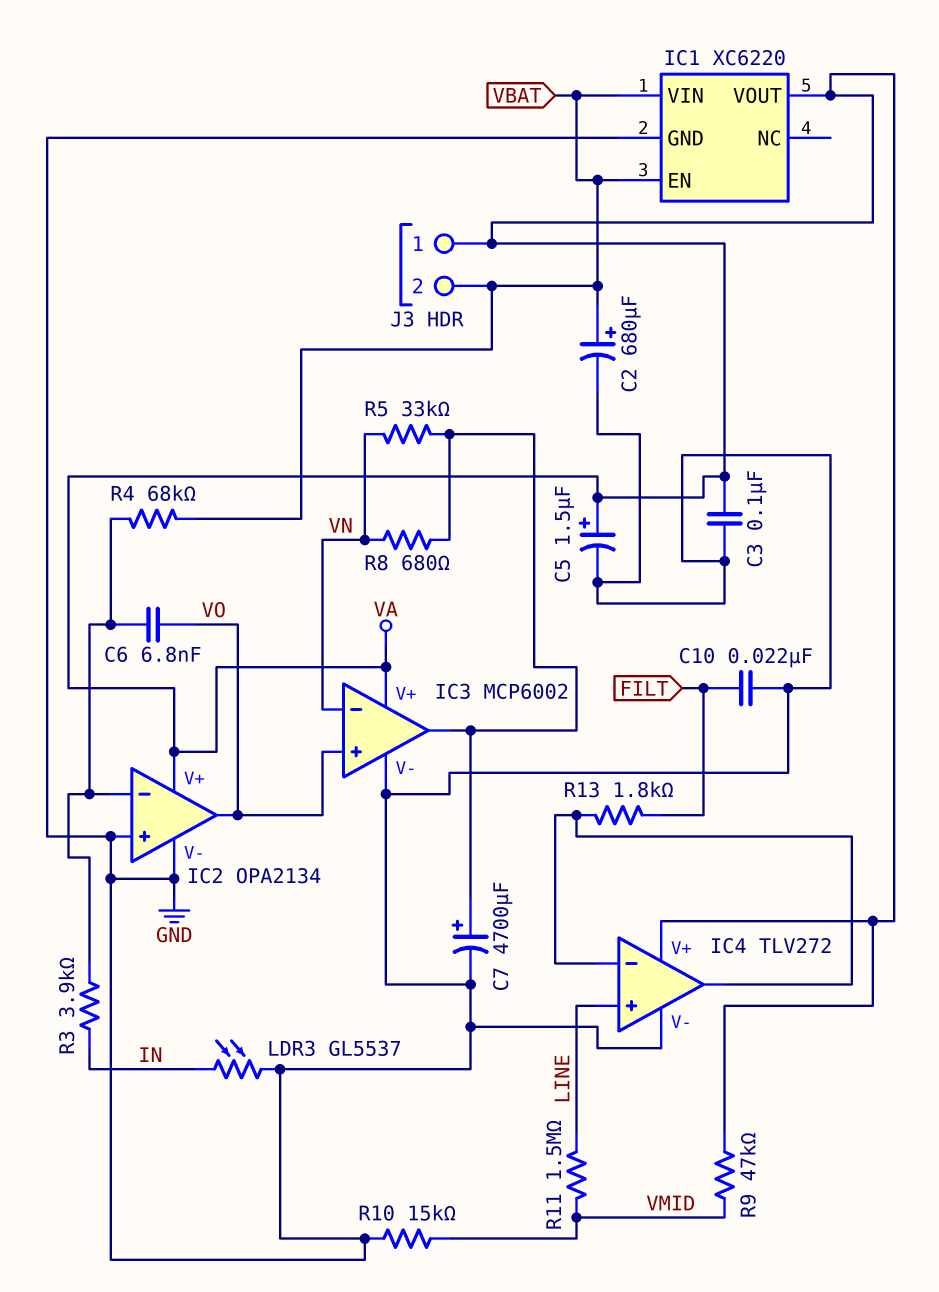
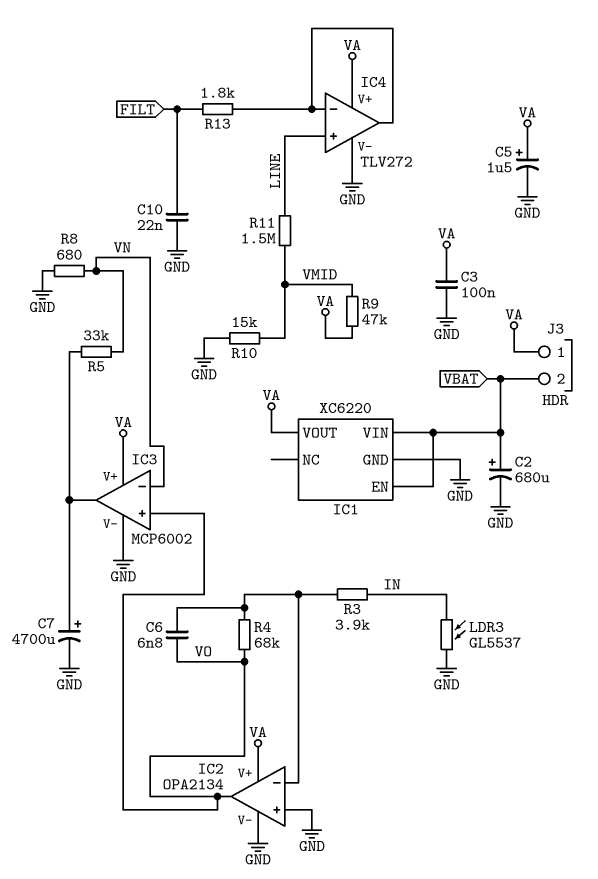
R4: 68k (IC2/in-, VBAT) -> 68k (IC2/in-, VO)
R8: 680 (IC3/out, VN) -> 680 (GND, VN)

